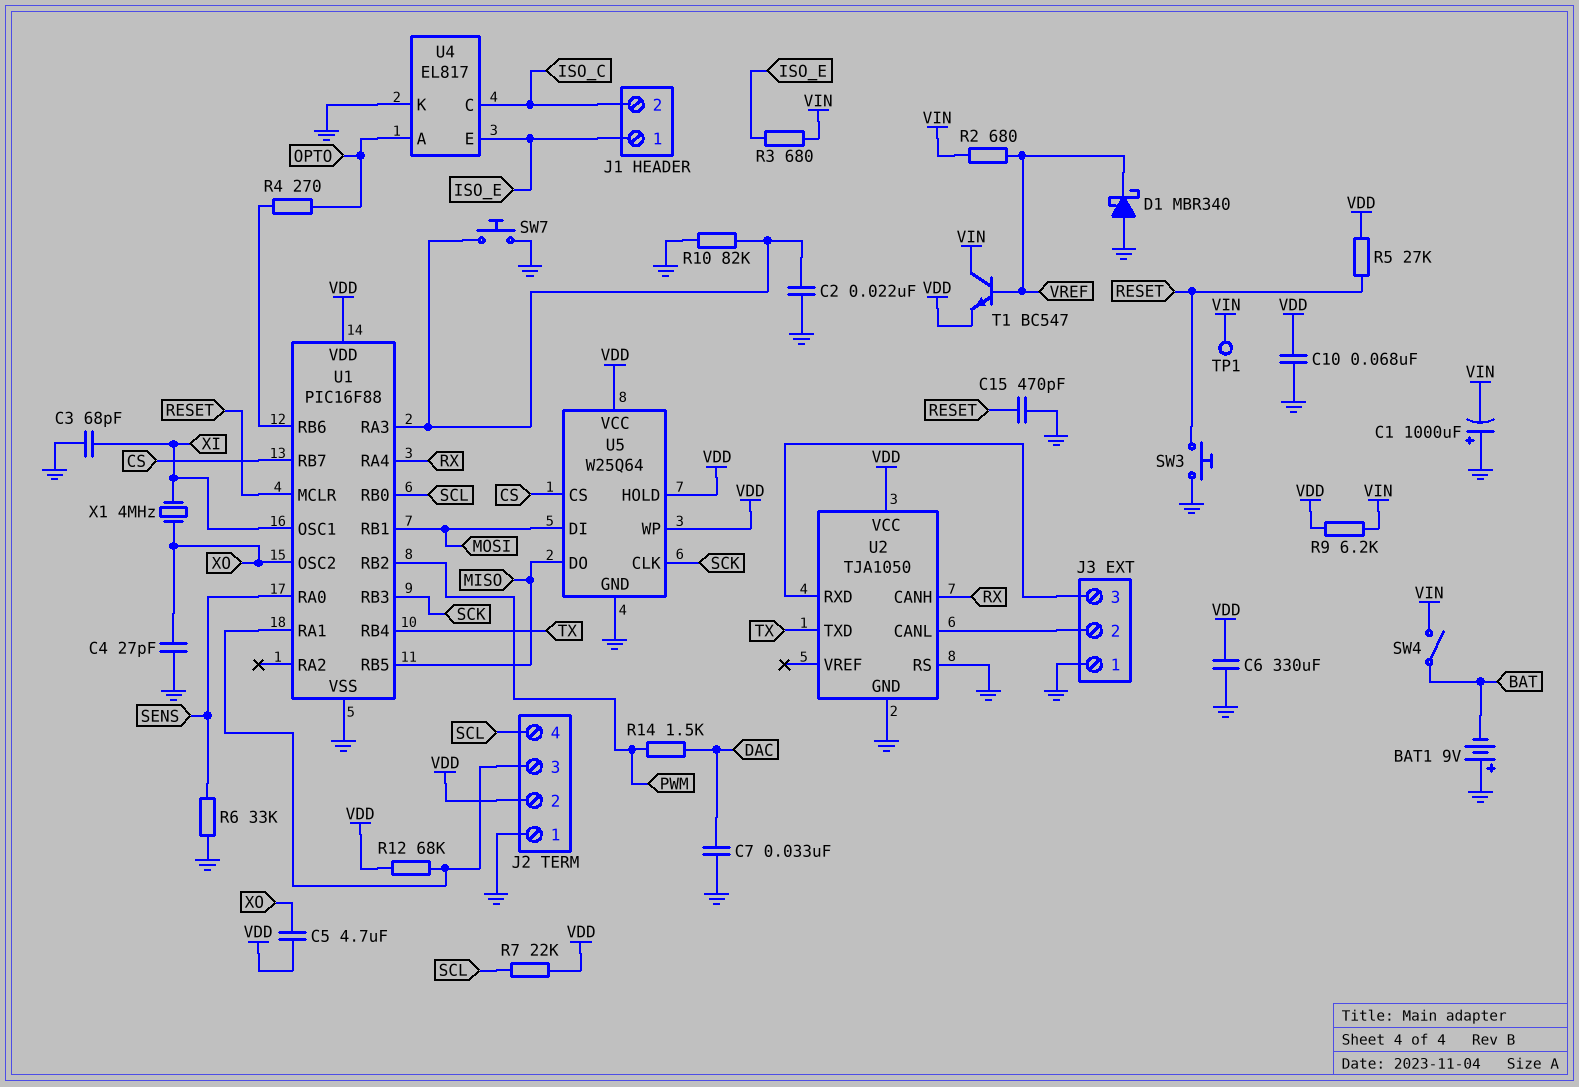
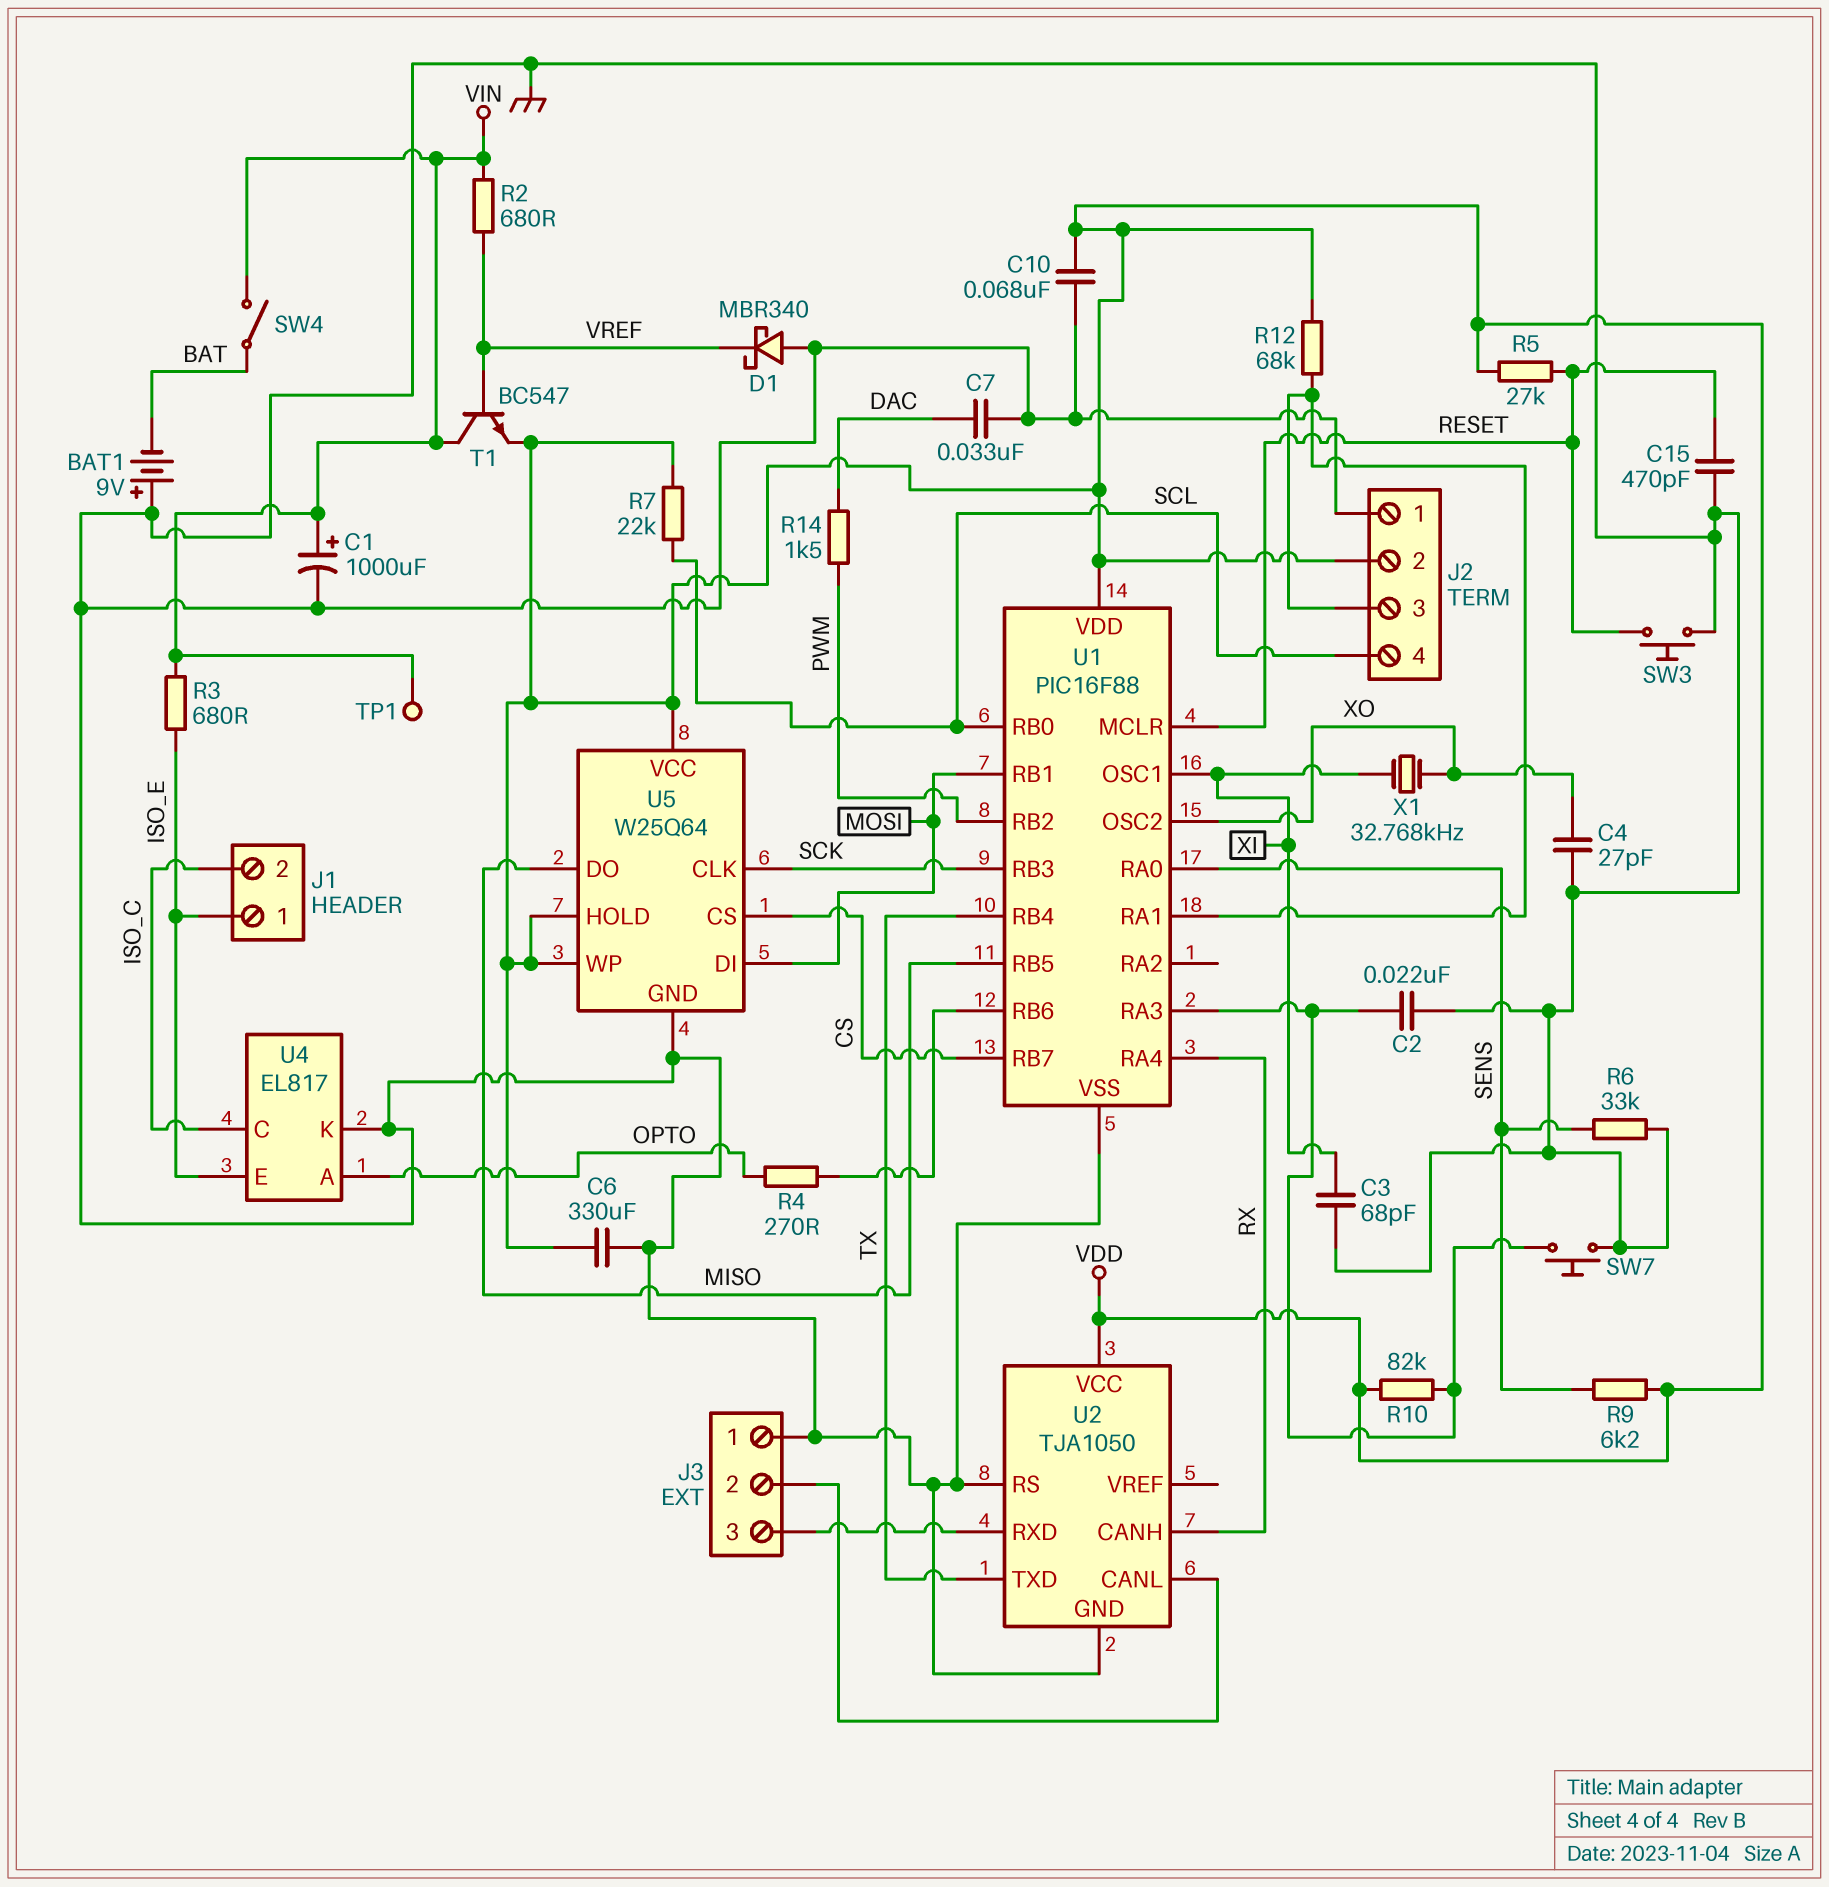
C1: 1000uF (plus GND, minus VIN) -> 1000uF (plus VIN, minus GND)
C5: 4.7uF (VDD, XO) -> none
R9: 6.2k (VDD, VIN) -> 6.2k (SENS, VDD)
R10: 82k (GND, U1/RA3) -> 82k (U1/RA3, VDD)
X1: 4MHz (XI, XO) -> 32.768kHz (XI, XO)

